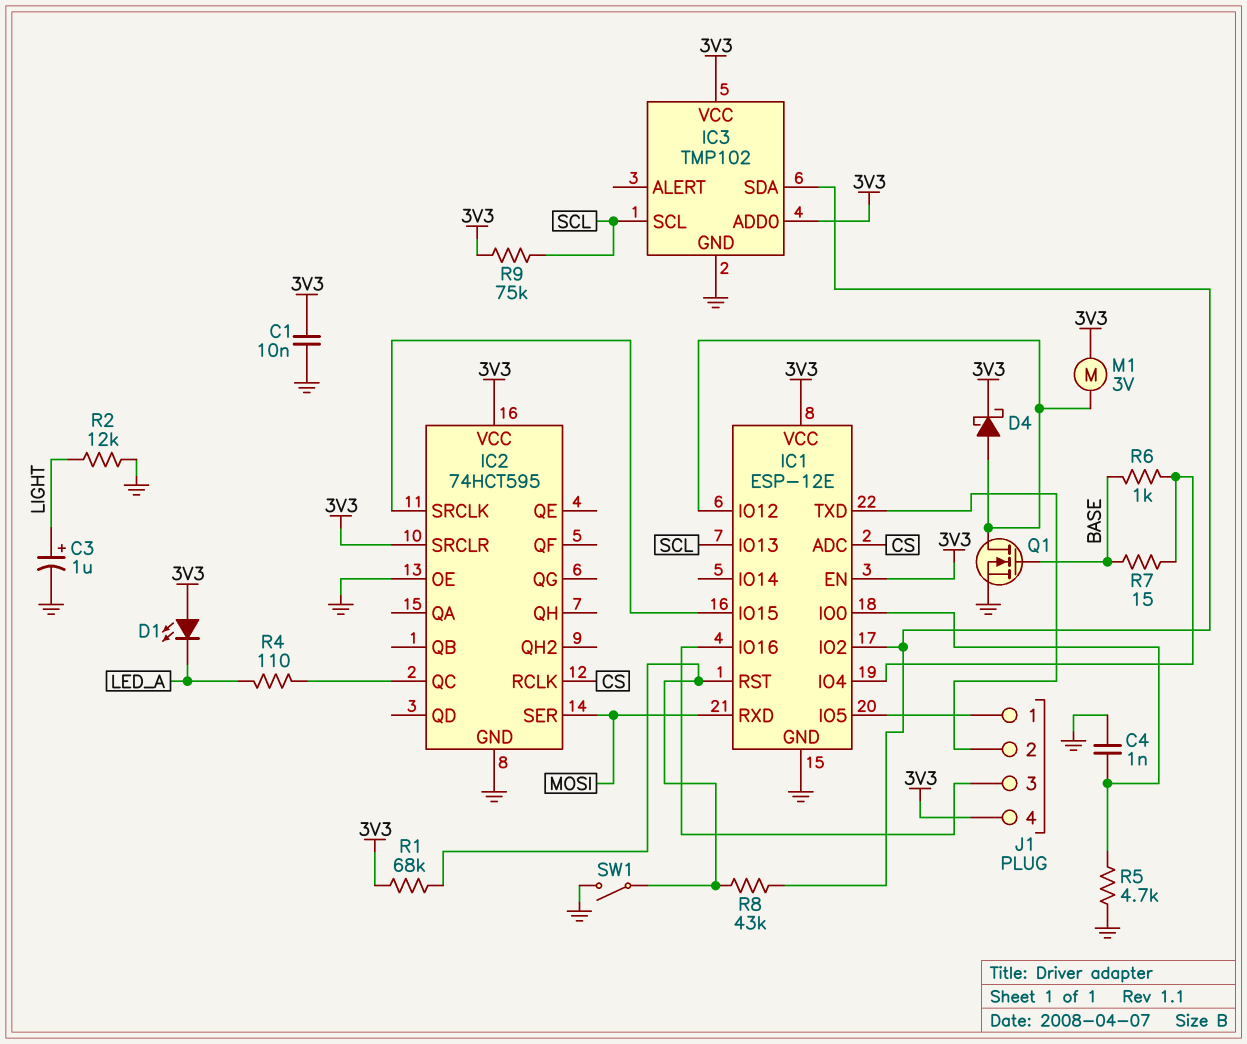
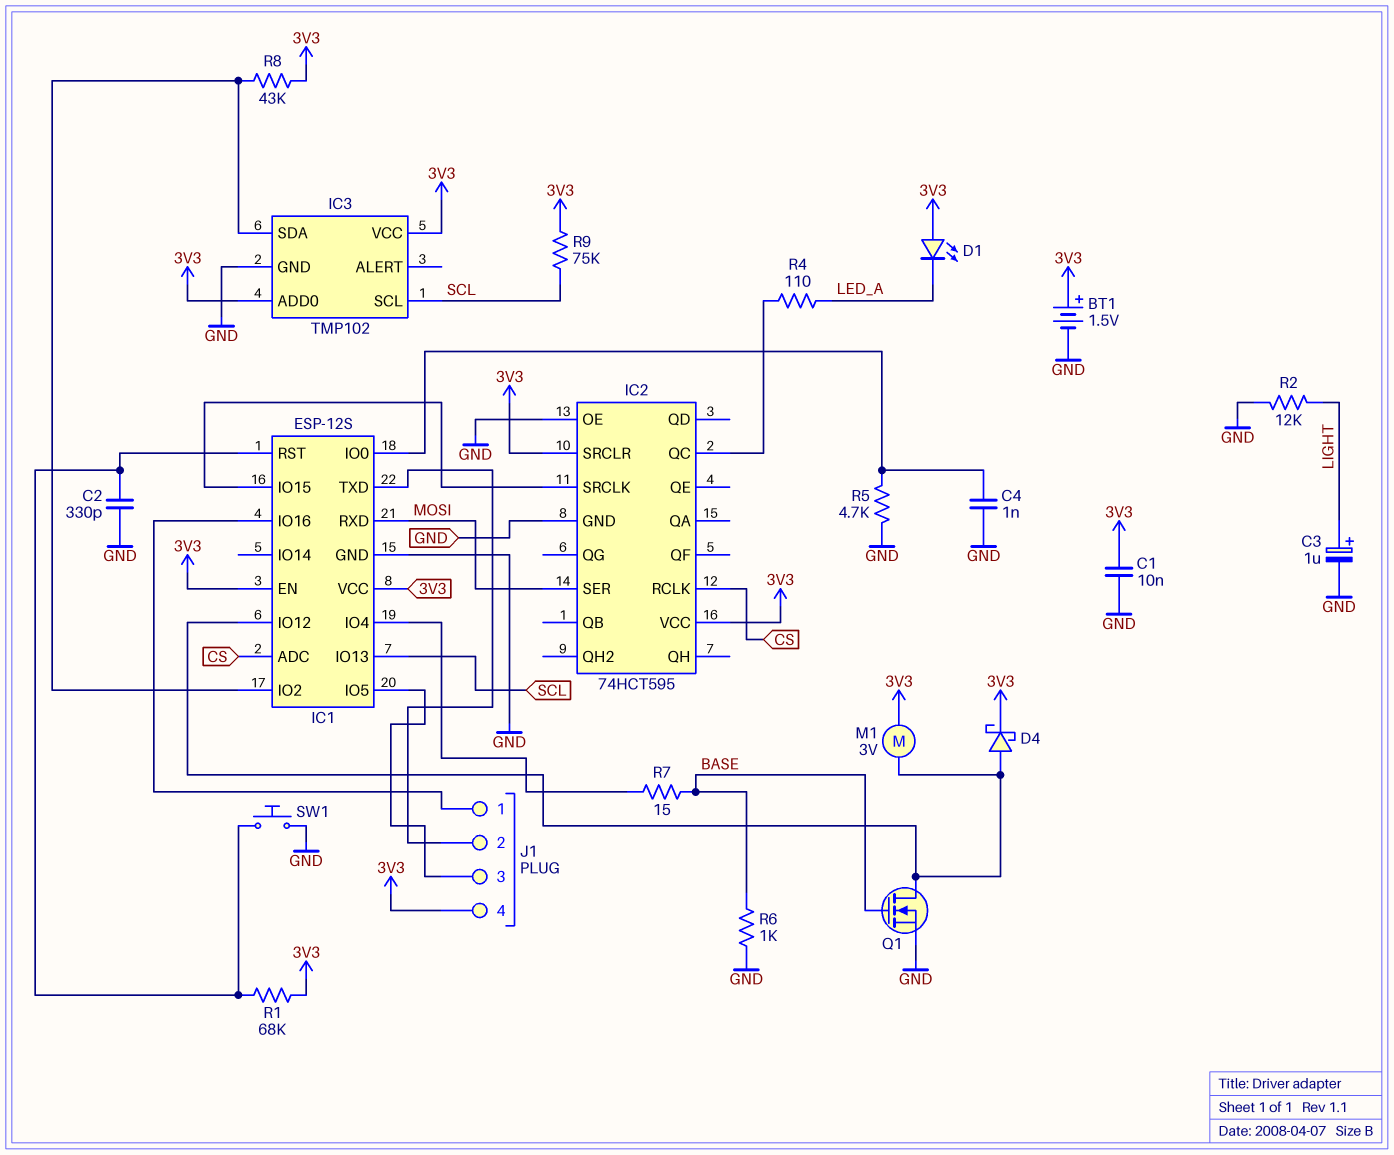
BT1: none -> 1.5V (plus 3V3, minus GND)
C2: none -> 330pF (GND, IC1/RST)
IC1: ESP-12E -> ESP-12S
J1 pin 1: IC1/IO5 -> IC1/IO16
J1 pin 3: IC1/IO16 -> IC1/IO5
R6: 1k (BASE, IC1/IO4) -> 1k (BASE, GND)
R8: 43k (IC1/IO2, IC1/RST) -> 43k (3V3, IC1/IO2)
SW1: switch (GND, IC1/RST) -> button (GND, IC1/RST)

